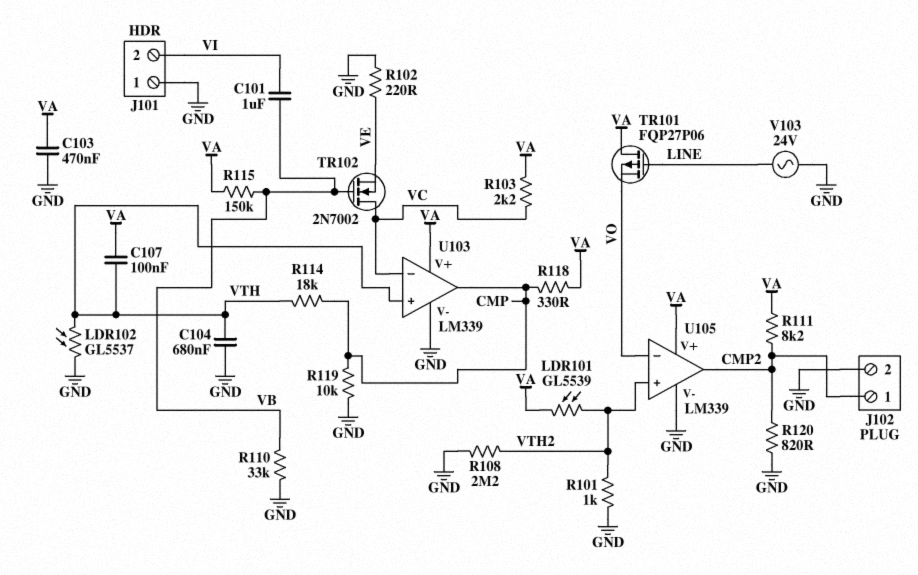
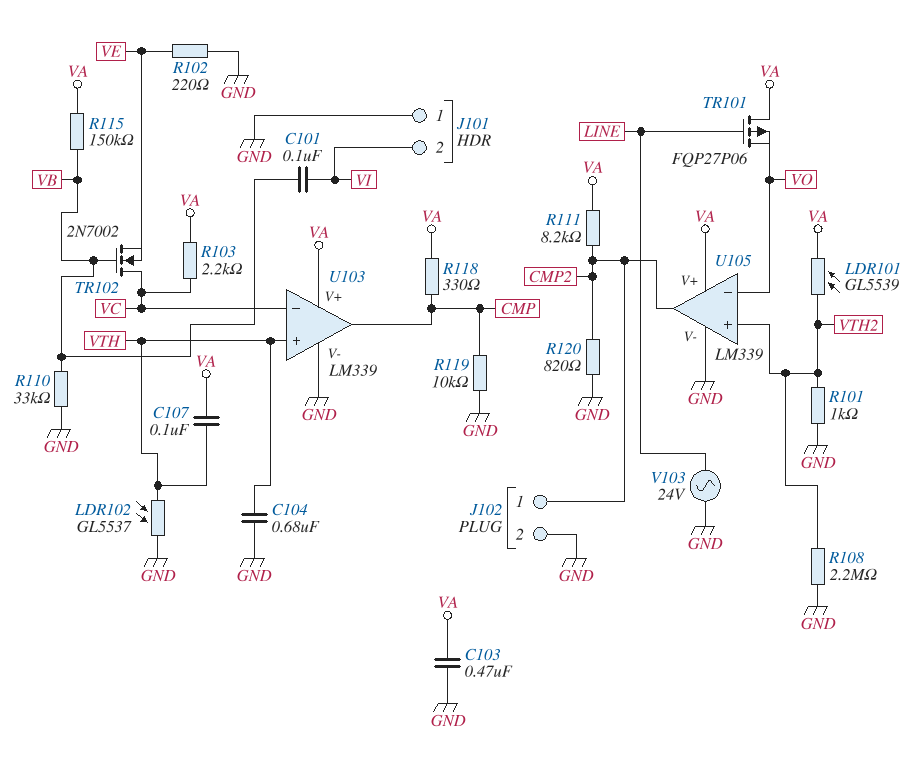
C101: 1uF (VB, VI) -> 100nF (VB, VI)
R114: 18k (CMP, VTH) -> none

